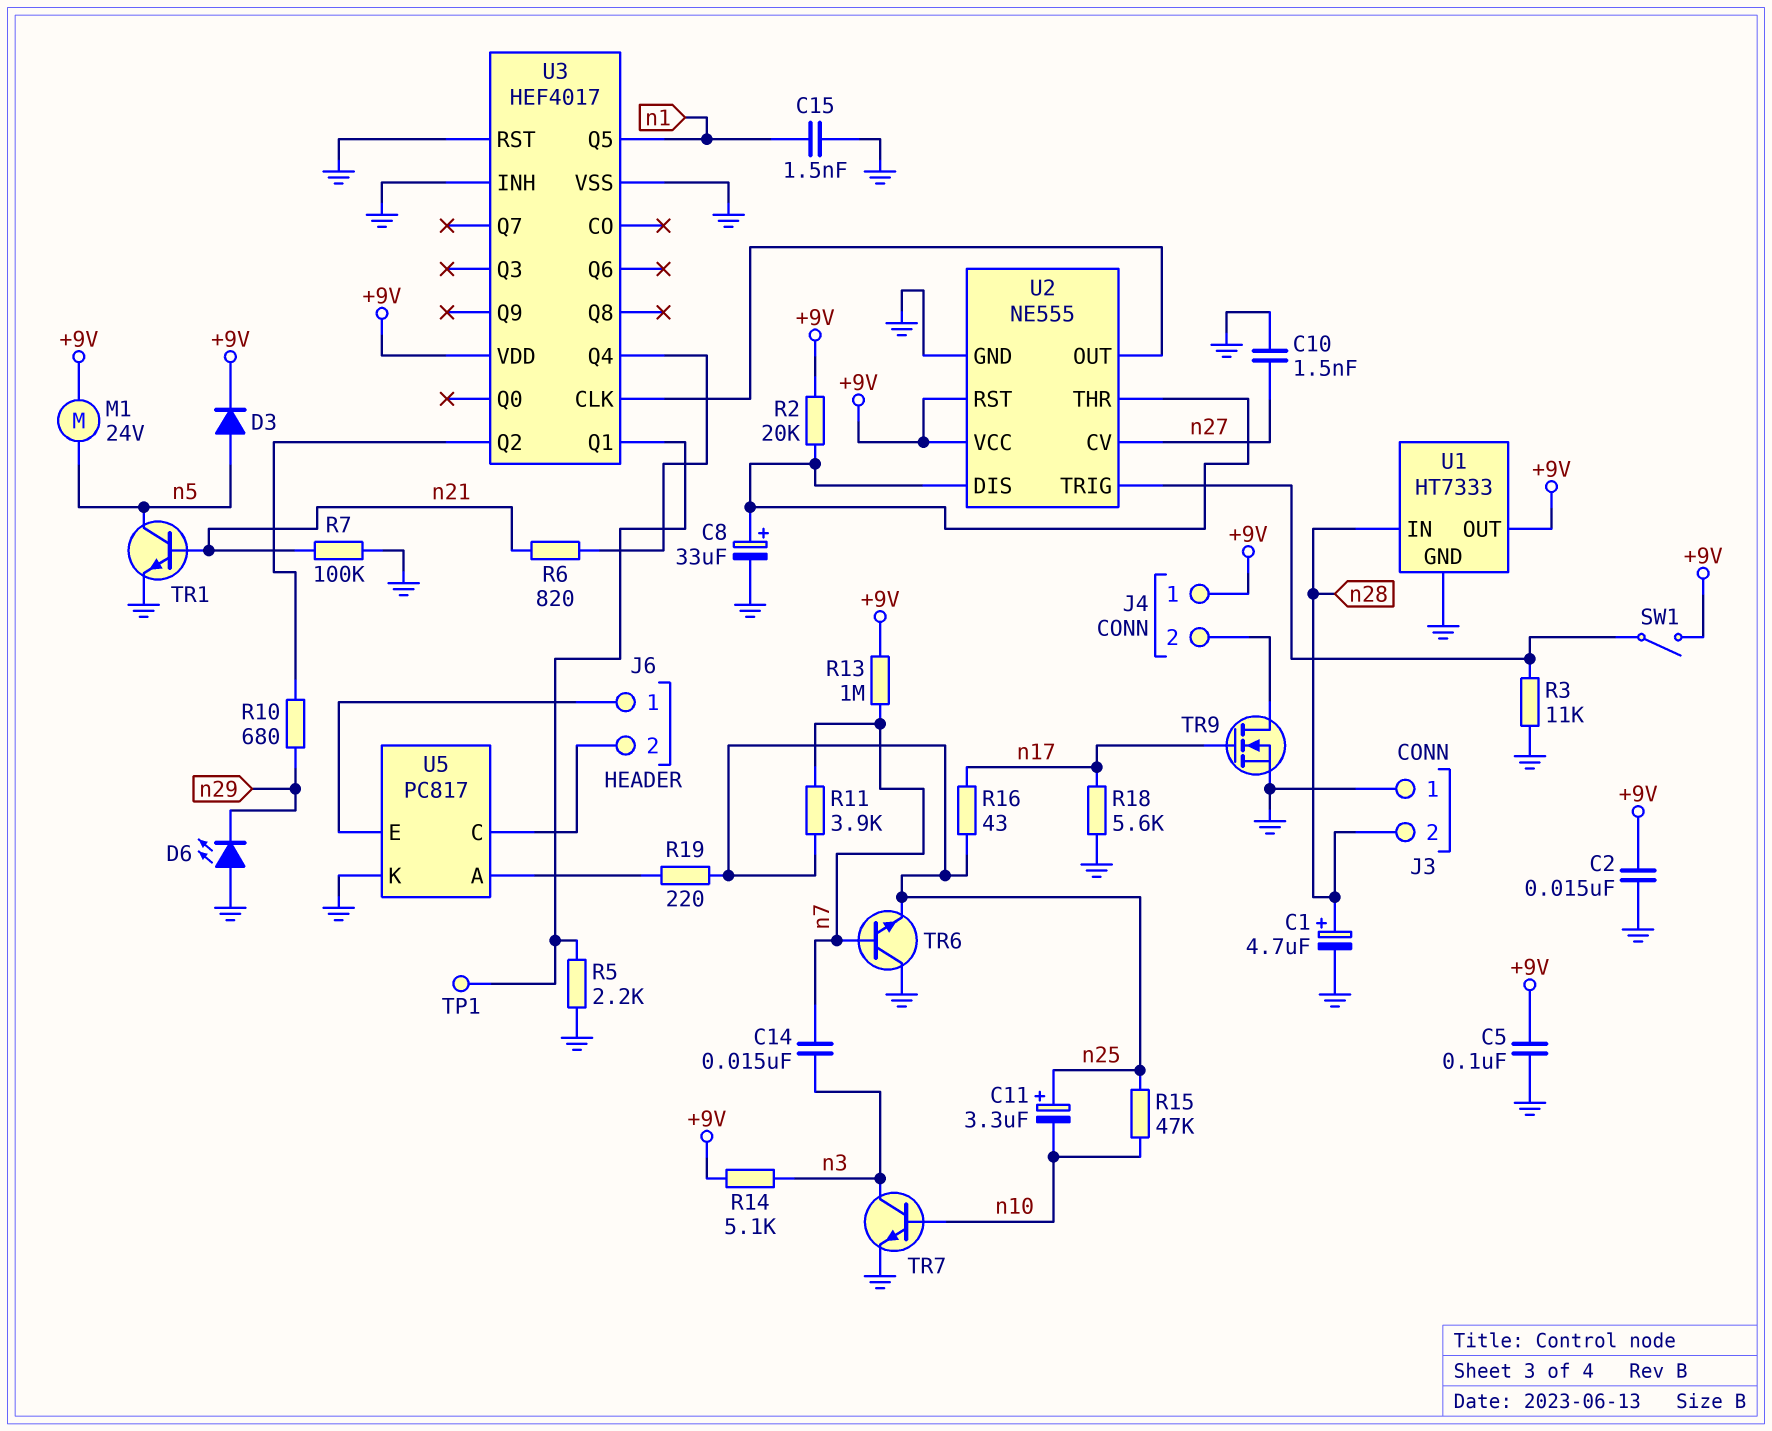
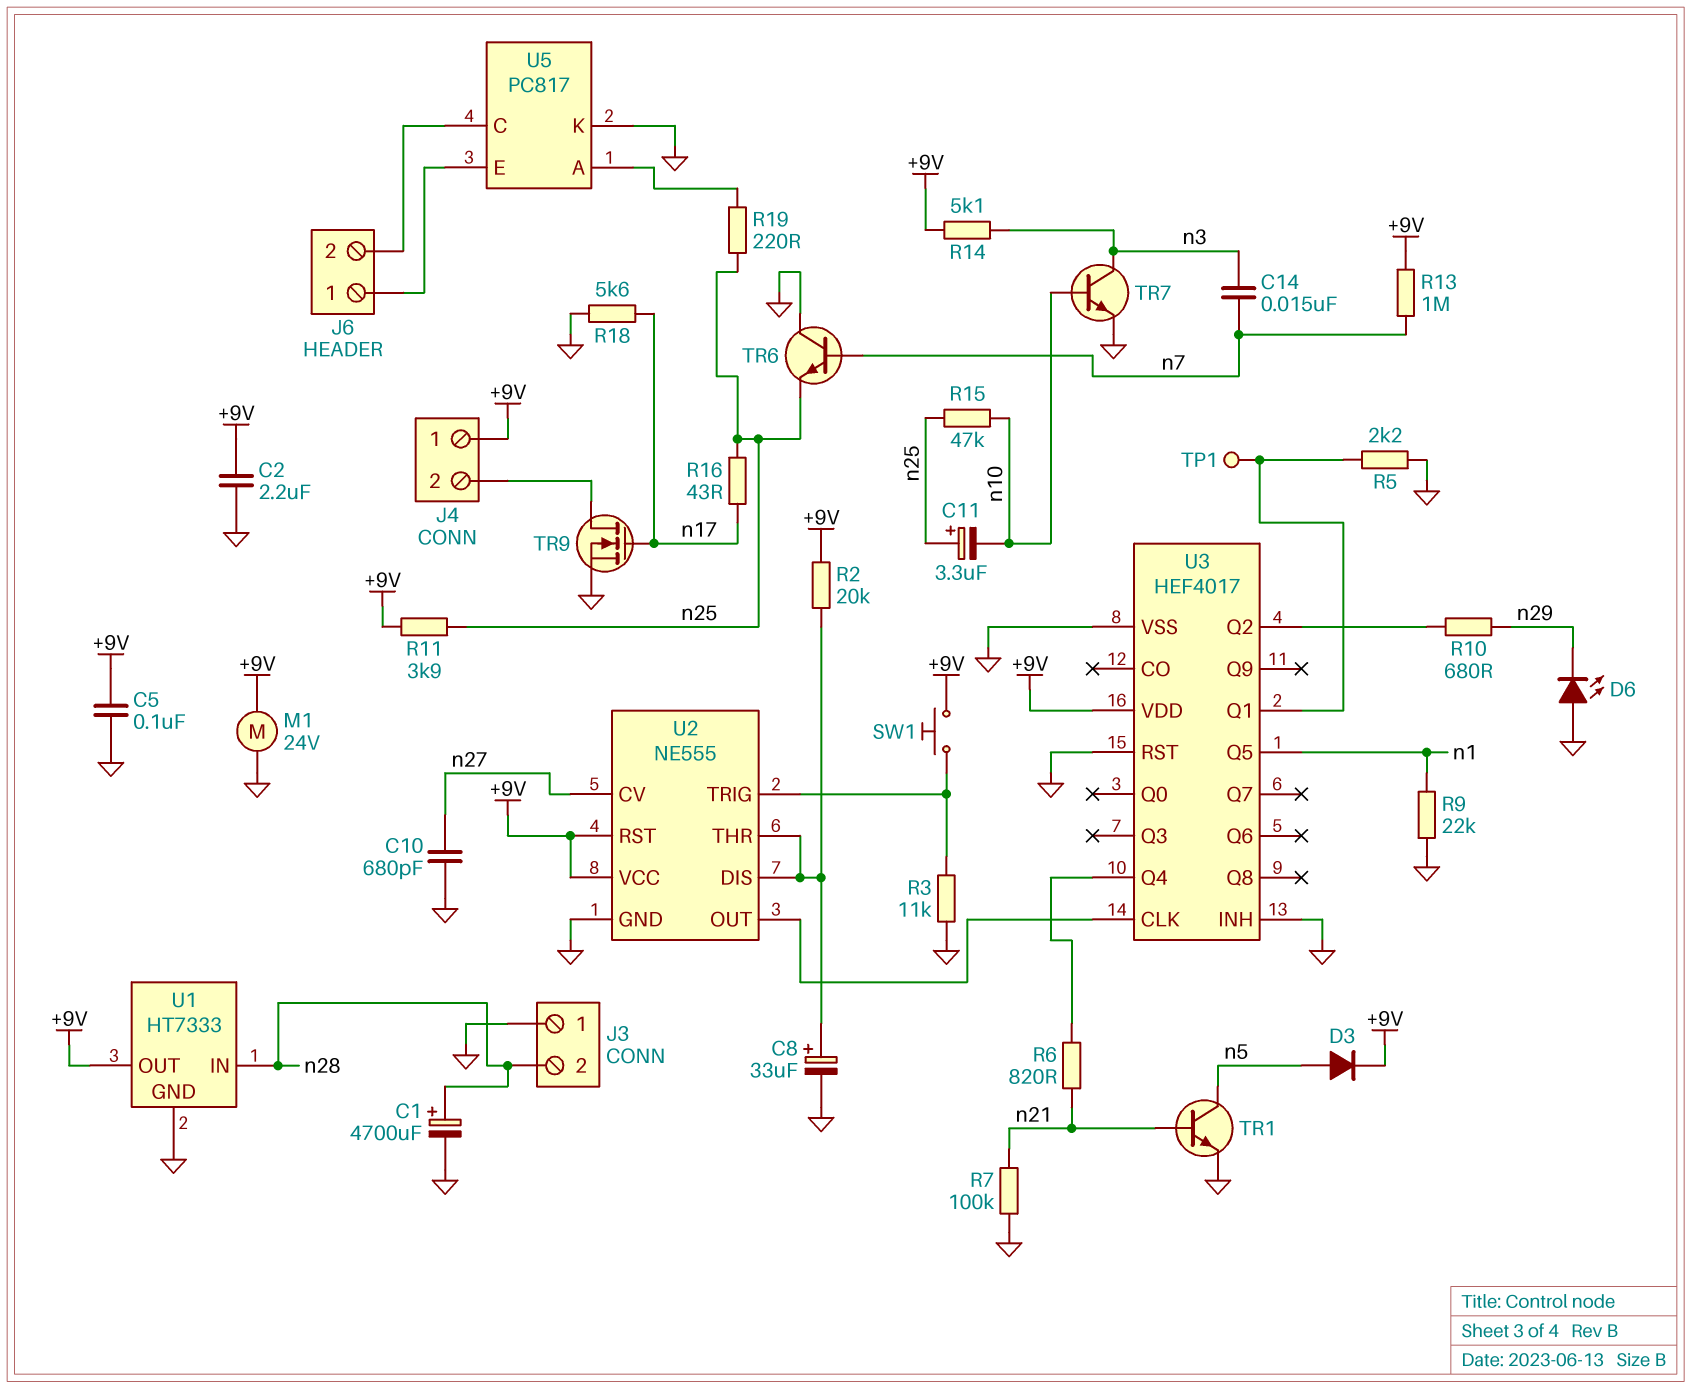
C1: 4.7uF (plus n28, minus GND) -> 4700uF (plus n28, minus GND)
C2: 15nF (+9V, GND) -> 2.2uF (+9V, GND)
C10: 1.5nF (GND, n27) -> 680pF (GND, n27)
C15: 1.5nF (GND, n1) -> none
M1: motor 24V (+9V, n5) -> motor 24V (+9V, GND)
R9: none -> 22k (GND, n1)
R11: 3.9k (n7, n25) -> 3.9k (+9V, n25)
SW1: switch (+9V, U2/TRIG) -> button (+9V, U2/TRIG)

